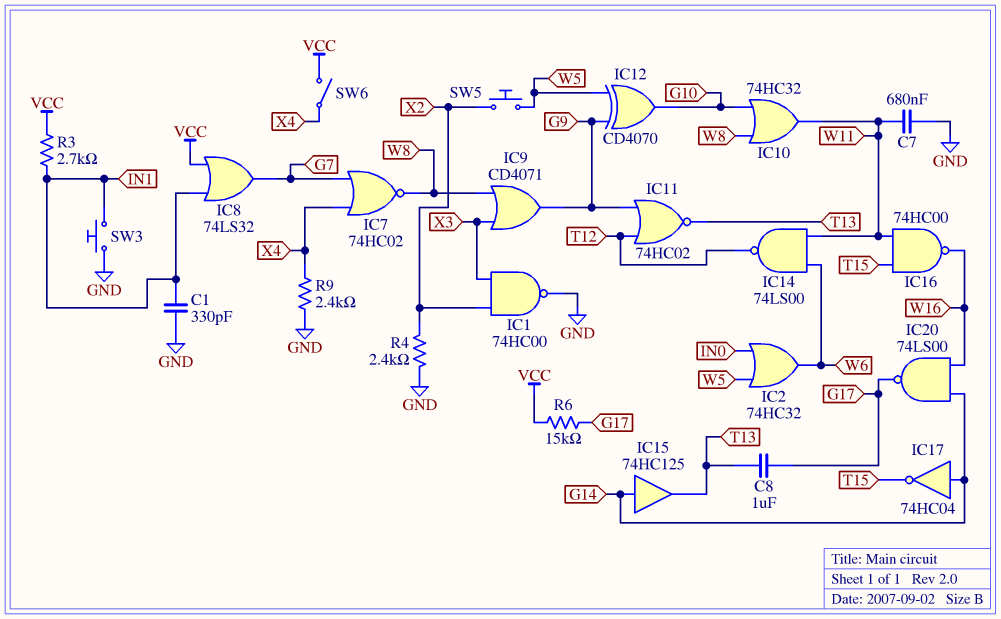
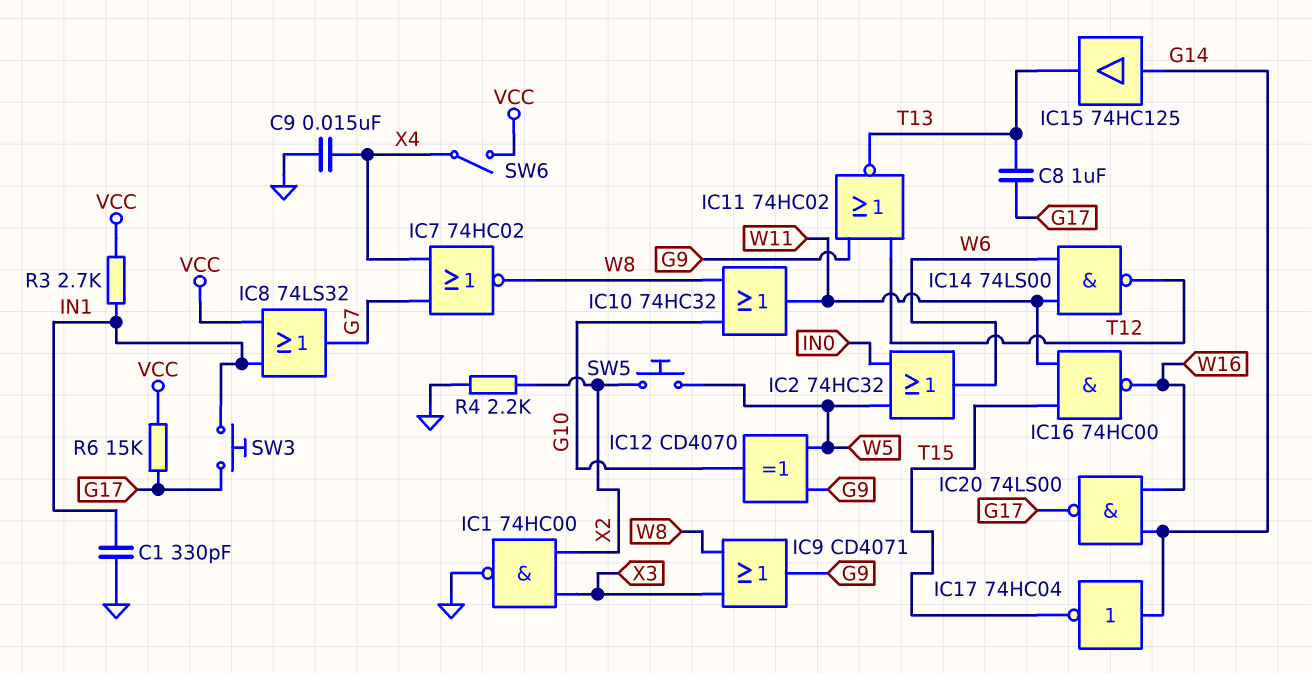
C7: 680nF (GND, W11) -> none
C9: none -> 15nF (GND, X4)
R4: 2.4k (GND, X2) -> 2.2k (GND, X2)
R9: 2.4k (GND, X4) -> none
SW3: button (GND, IN1) -> button (G17, IN1)

